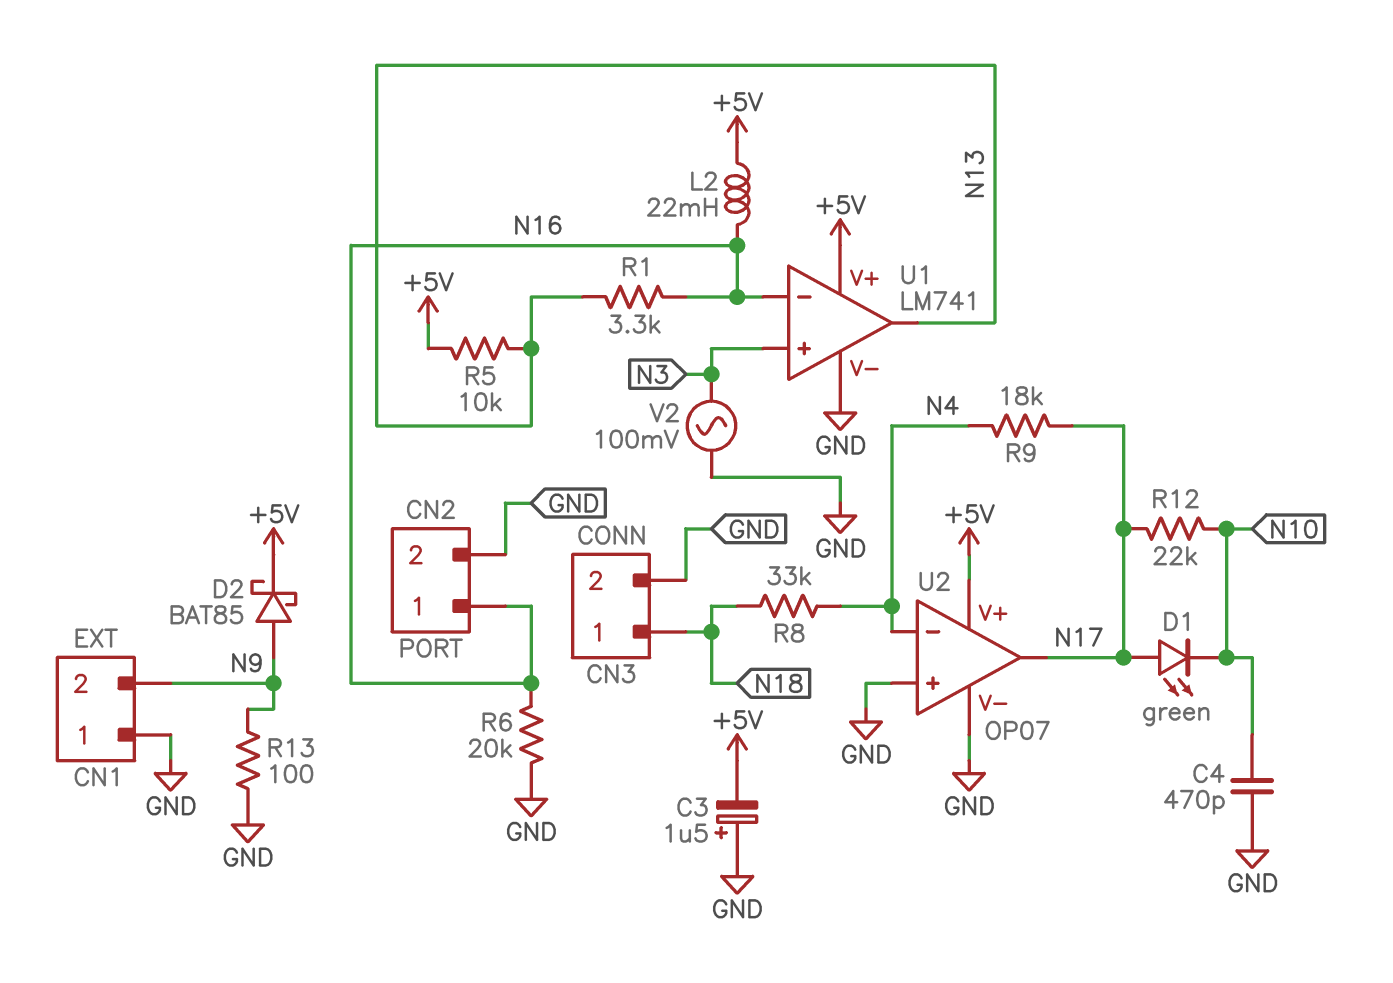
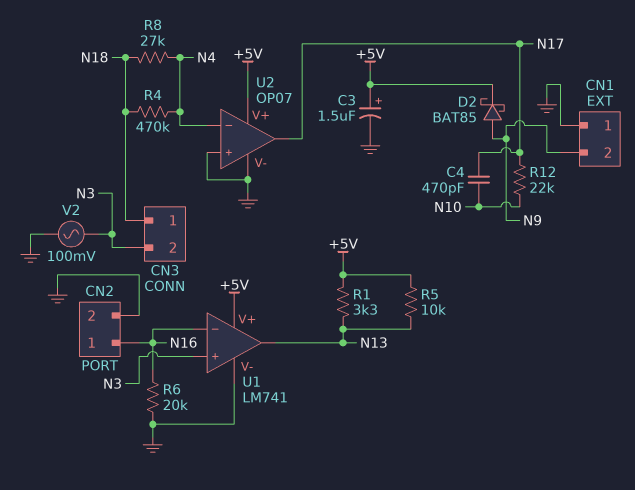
C3: 1.5uF (plus GND, minus +5V) -> 1.5uF (plus +5V, minus GND)
C4: 470pF (GND, N10) -> 470pF (N10, N17)
CN3 pin 2: GND -> N3
D1: LED green (A N17, K N10) -> none
L2: 22mH (+5V, N16) -> none
R1: 3.3k (N13, N16) -> 3.3k (+5V, N13)
R4: none -> 470k (N4, N18)
R8: 33k (N4, N18) -> 27k (N4, N18)
R9: 18k (N4, N17) -> none
R13: 100 (GND, N9) -> none

